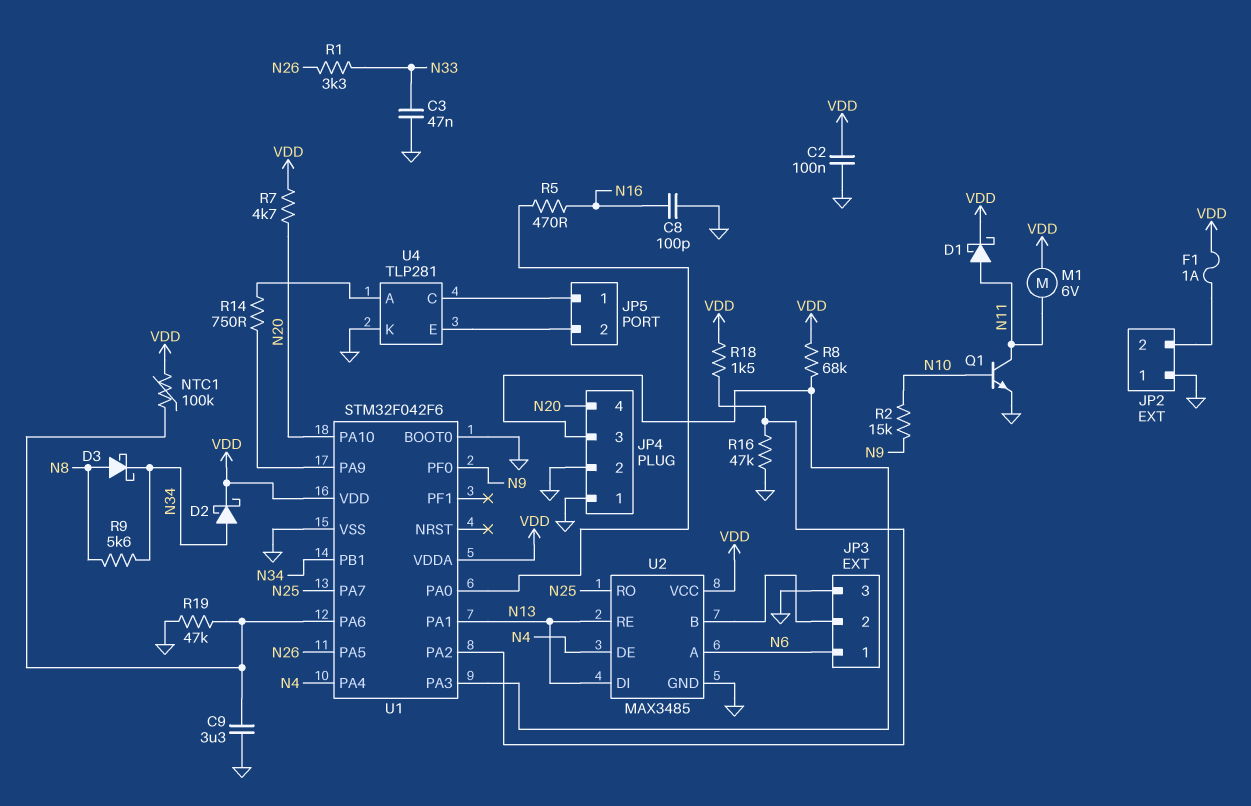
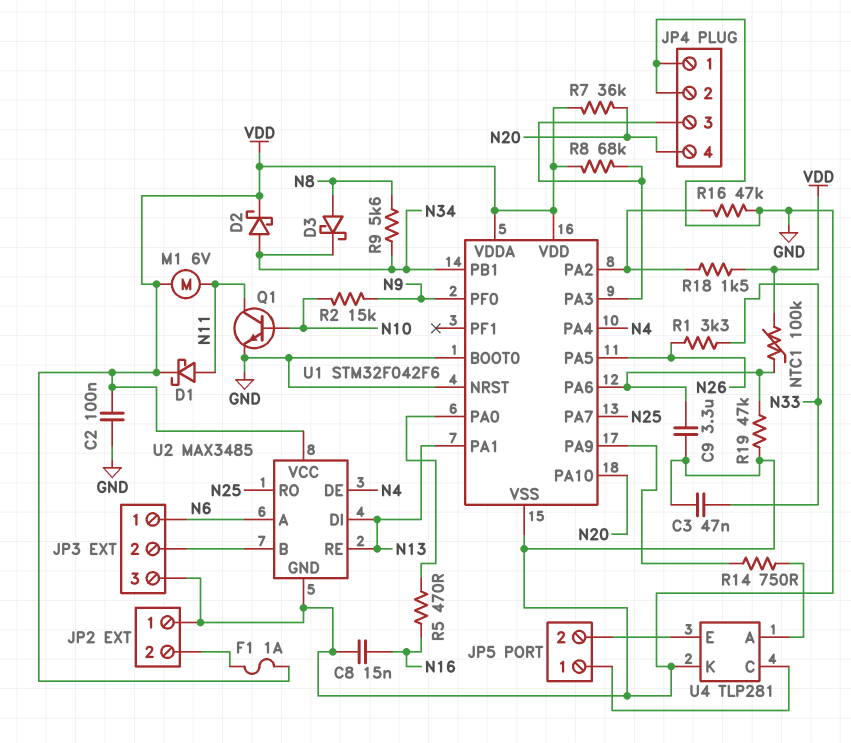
C8: 100pF (GND, N16) -> 15nF (GND, N16)
R7: 4.7k (N20, VDD) -> 36k (N20, VDD)
U1 pin NRST: none -> GND

